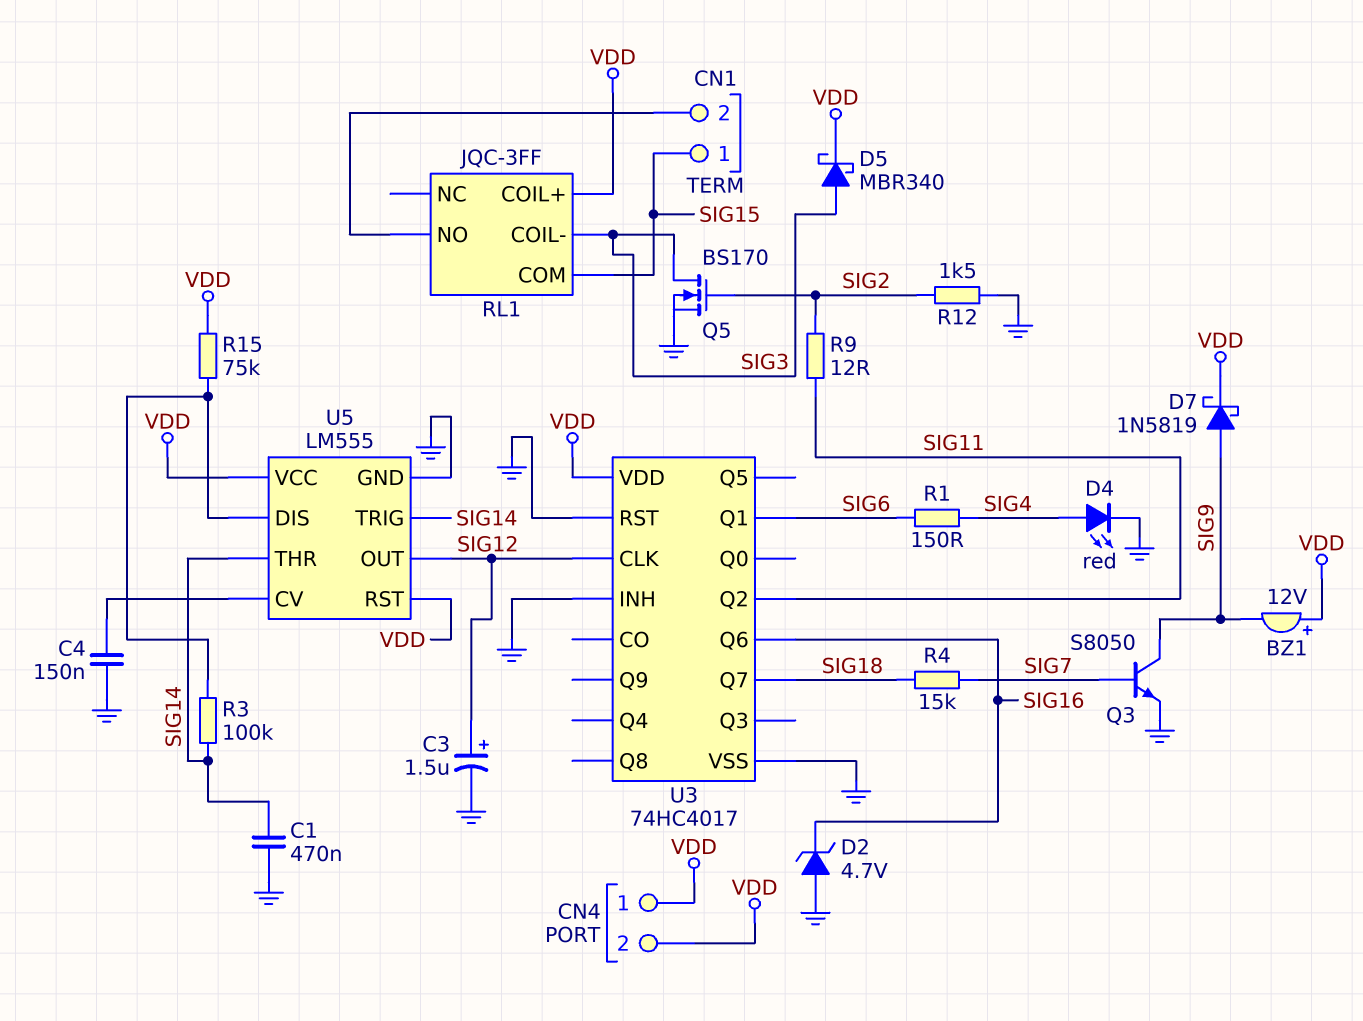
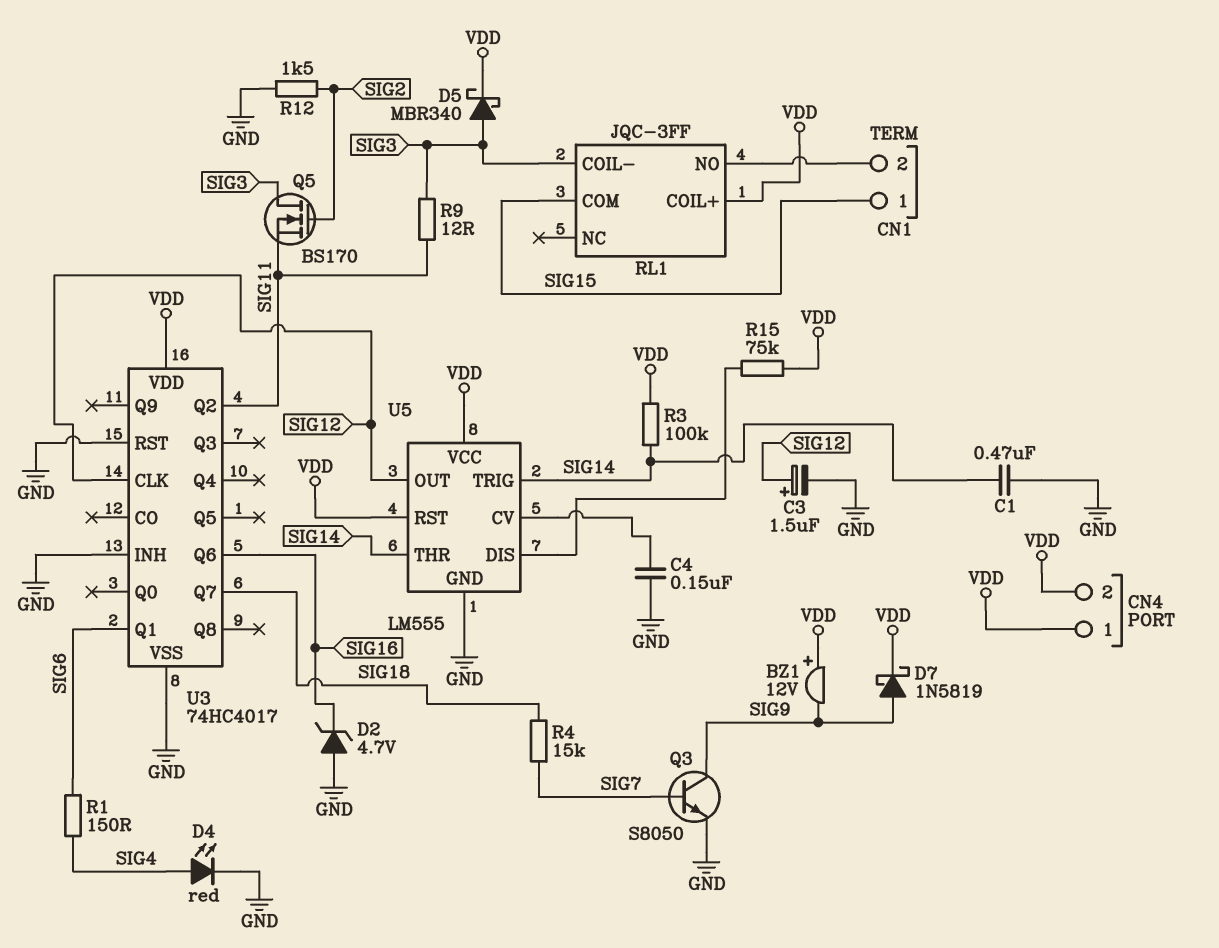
Q5: NMOS BS170 (G SIG2, D SIG3, S GND) -> NMOS BS170 (G SIG2, D SIG3, S SIG11)
R3: 100k (SIG14, U5/DIS) -> 100k (SIG14, VDD)
R9: 12 (SIG2, SIG11) -> 12 (SIG3, SIG11)

